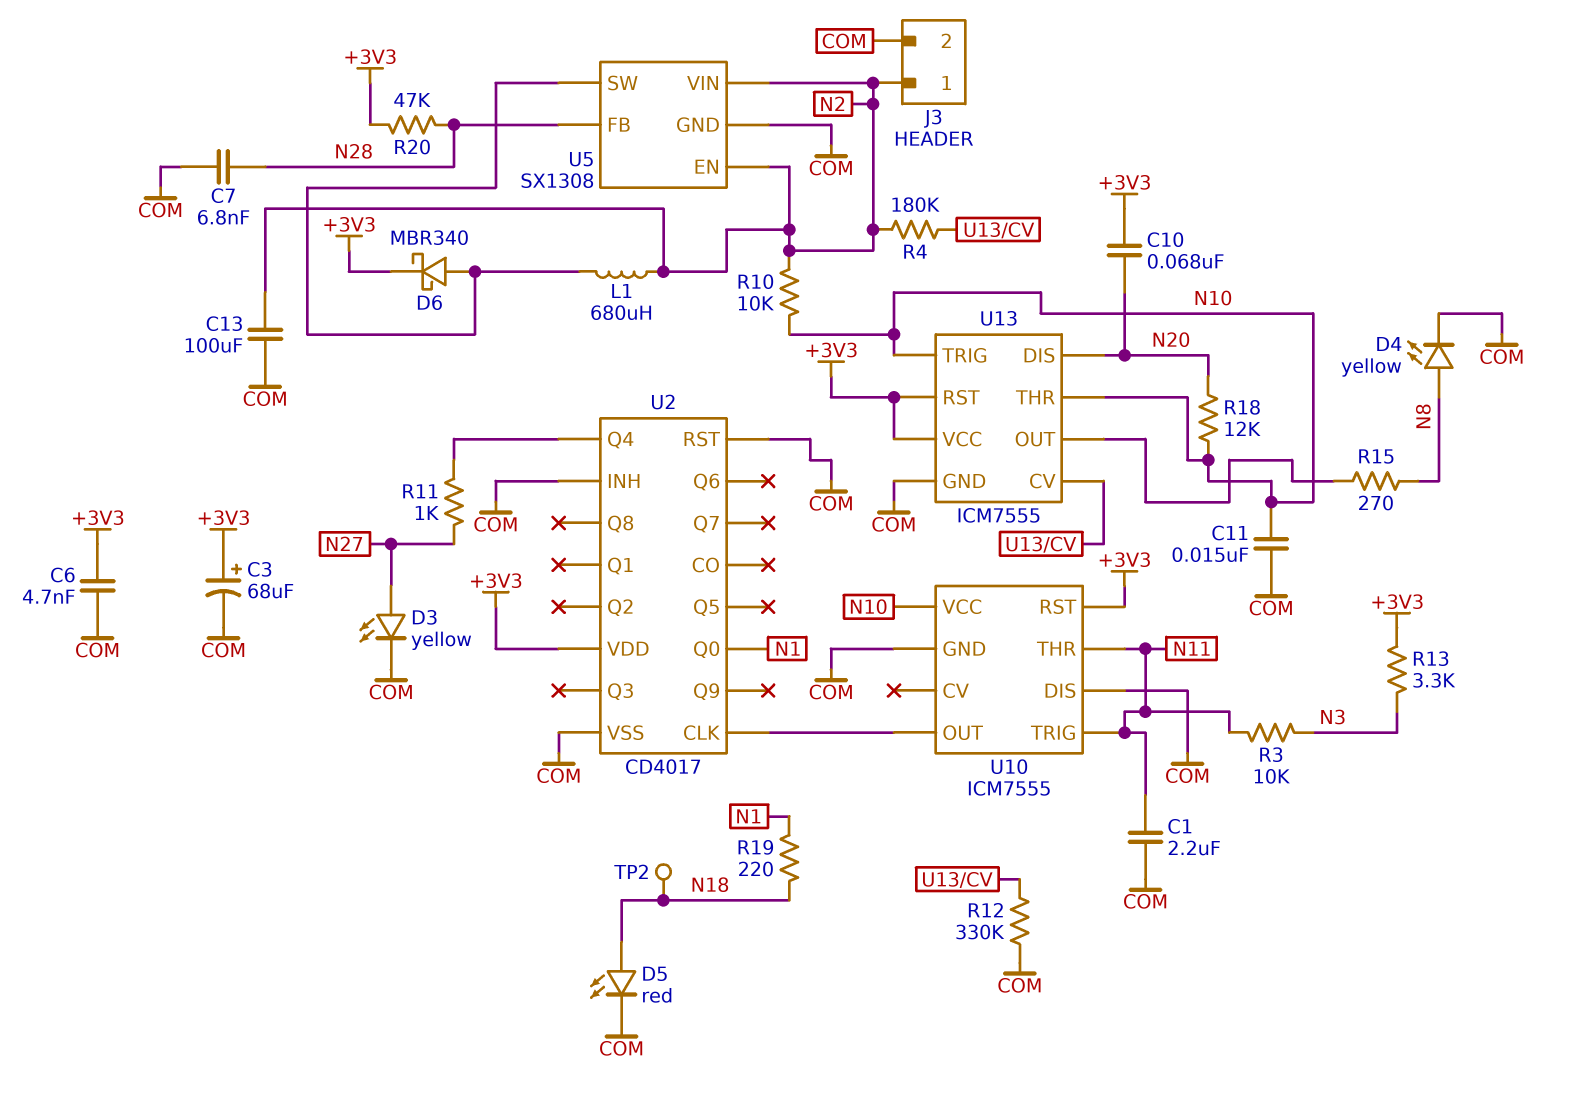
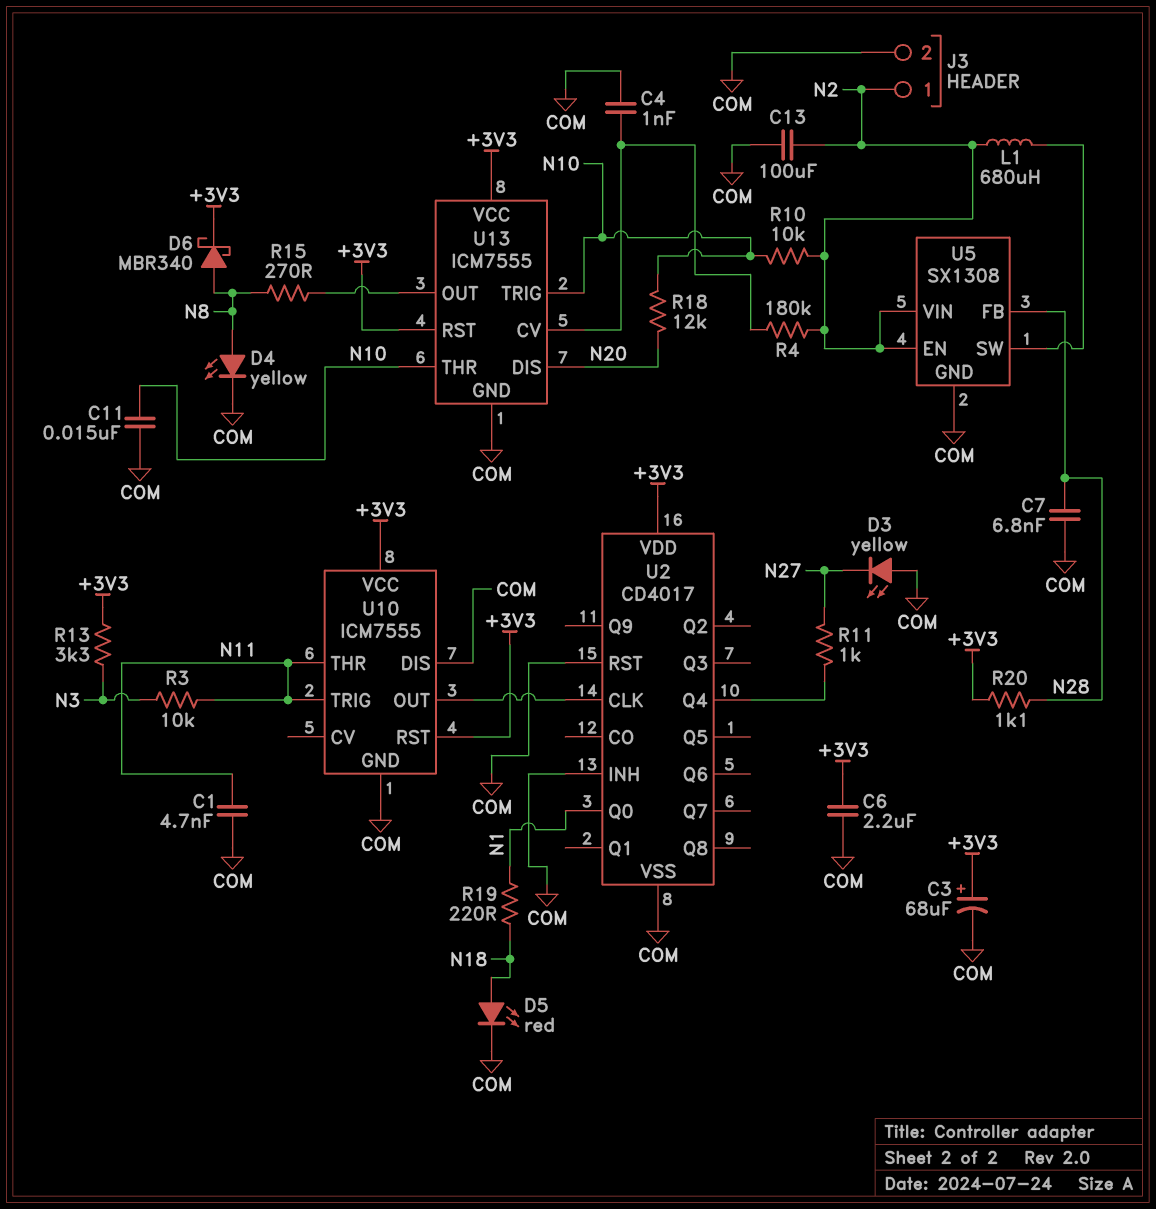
C1: 2.2uF (COM, N11) -> 4.7nF (COM, N11)
C4: none -> 1nF (COM, U13/CV)
C6: 4.7nF (+3V3, COM) -> 2.2uF (+3V3, COM)
C10: 68nF (+3V3, N20) -> none
D3: LED yellow (A N27, K COM) -> LED yellow (A COM, K N27)
D6: schottky MBR340 (A U5/SW, K +3V3) -> schottky MBR340 (A N8, K +3V3)
R12: 330k (COM, U13/CV) -> none
R20: 47k (+3V3, N28) -> 1.1k (+3V3, N28)
TP2: test point (N18) -> none
U10 pin VCC: N10 -> +3V3

